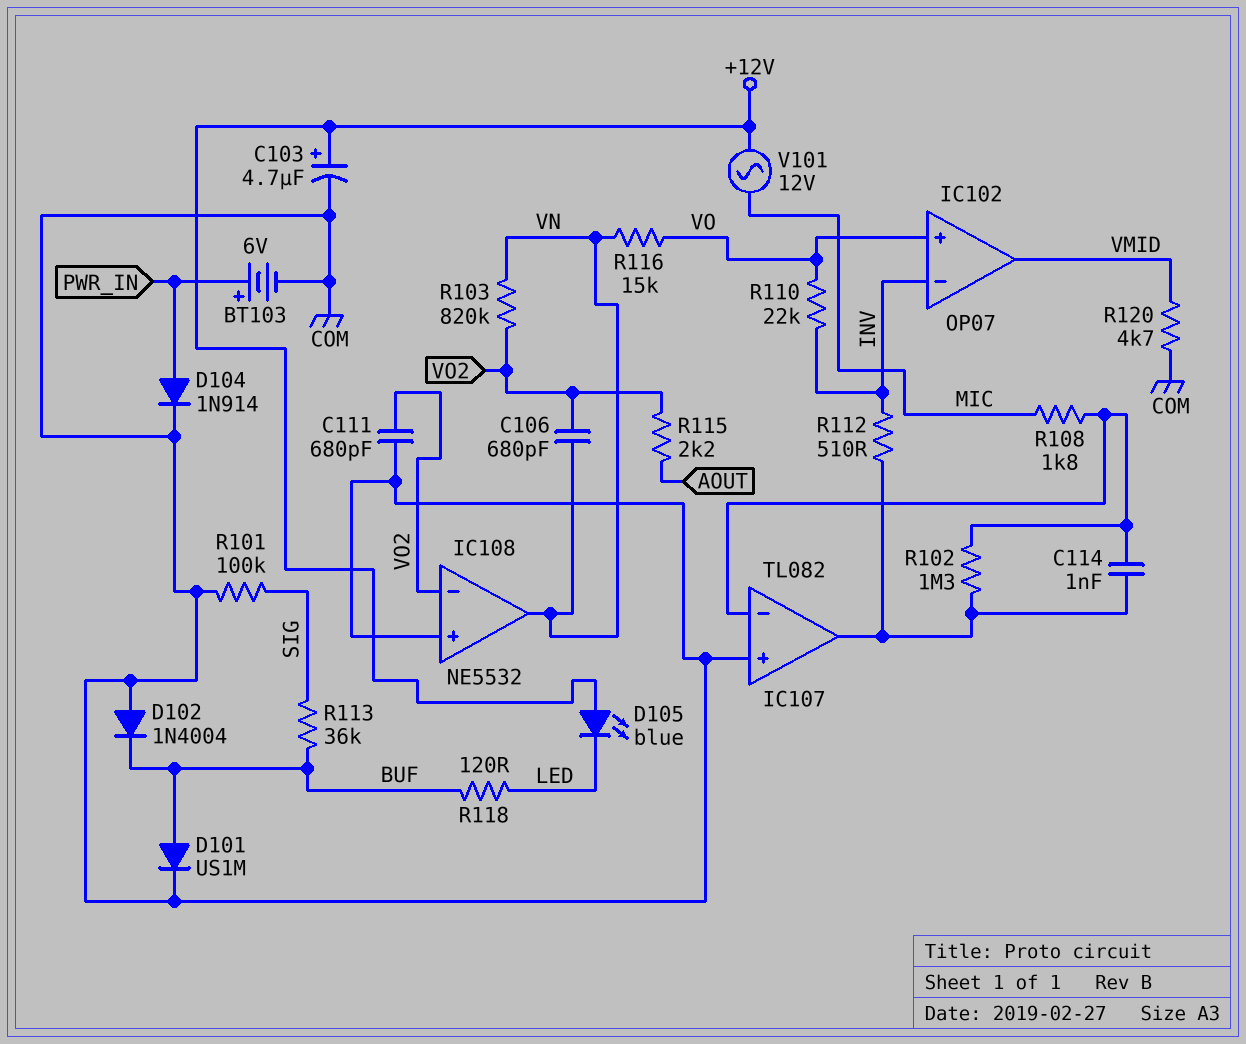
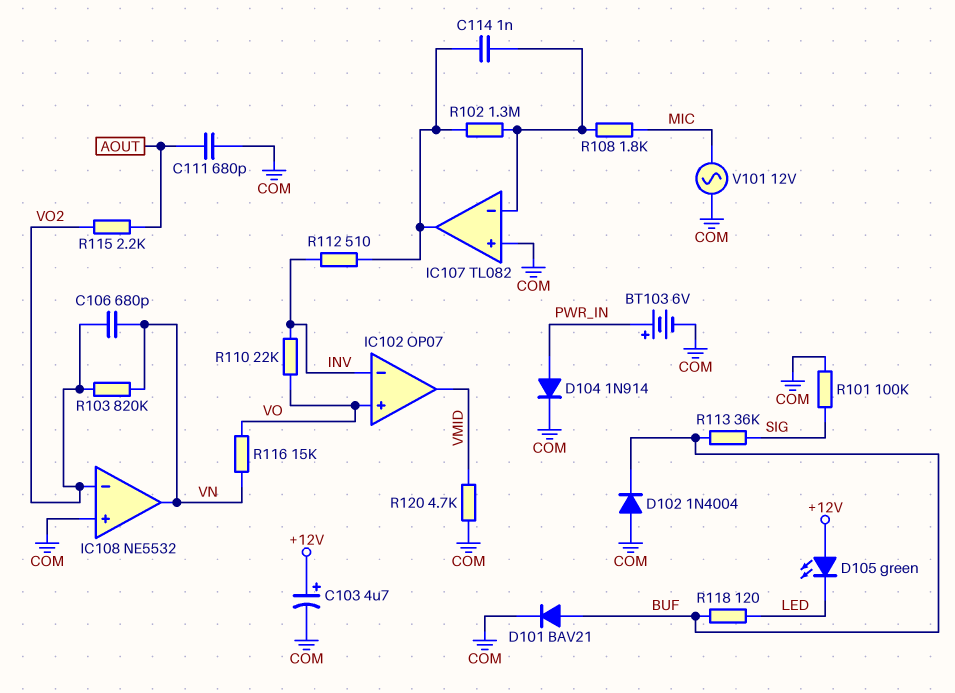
C111: 680pF (COM, VO2) -> 680pF (AOUT, COM)
D101: diode US1M (A BUF, K COM) -> diode BAV21 (A BUF, K COM)
D105: LED blue (A +12V, K LED) -> LED green (A +12V, K LED)
V101: AC 12V (+12V, MIC) -> AC 12V (COM, MIC)

